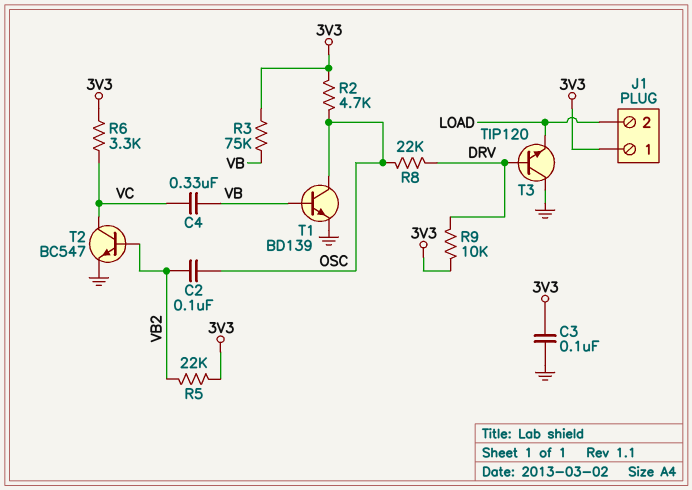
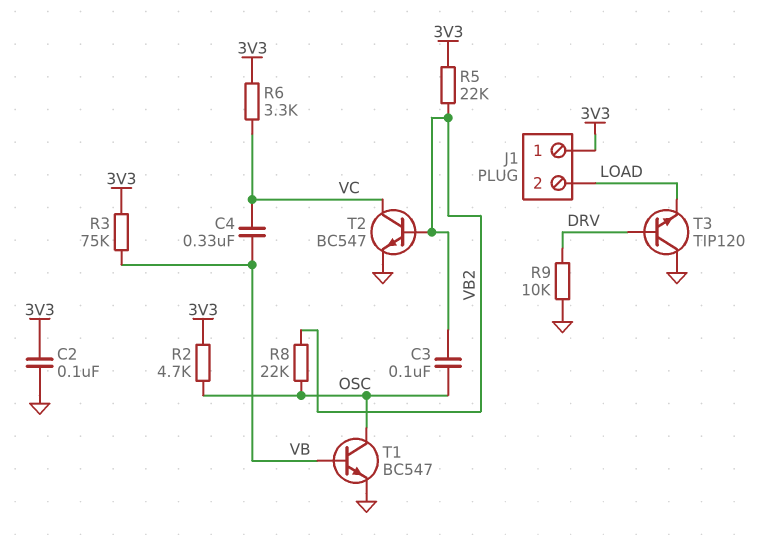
C2: 100nF (OSC, VB2) -> 100nF (3V3, GND)
C3: 100nF (3V3, GND) -> 100nF (OSC, VB2)
R8: 22k (DRV, OSC) -> 22k (OSC, VB2)
R9: 10k (3V3, DRV) -> 10k (DRV, GND)
T1: NPN BD139 (B VB, C OSC, E GND) -> NPN BC547 (B VB, C OSC, E GND)

